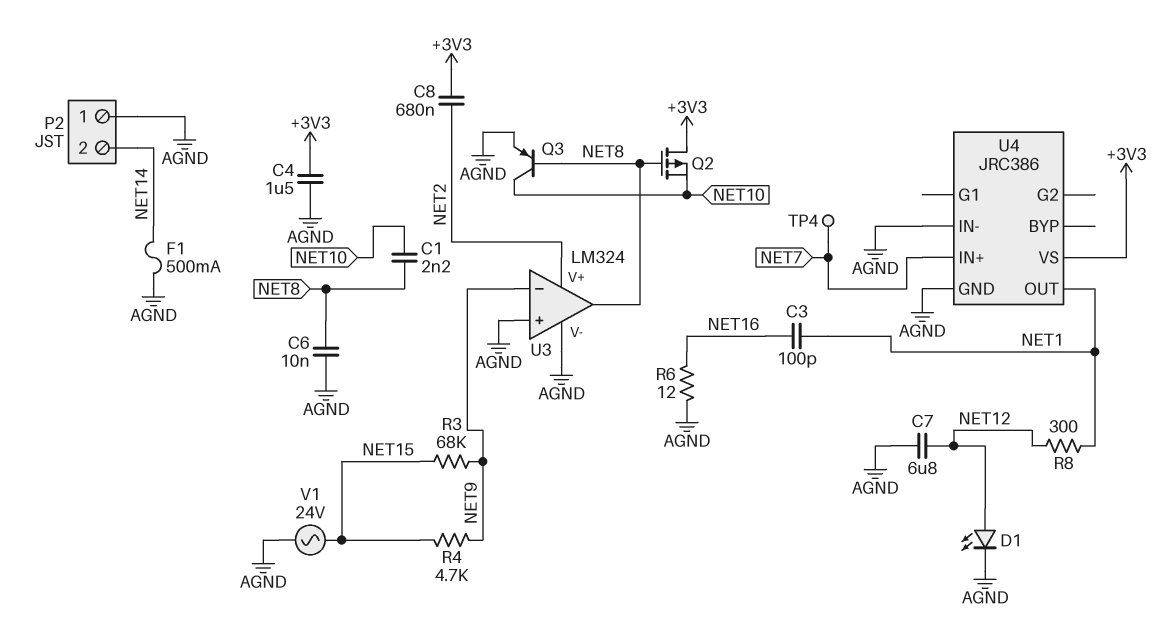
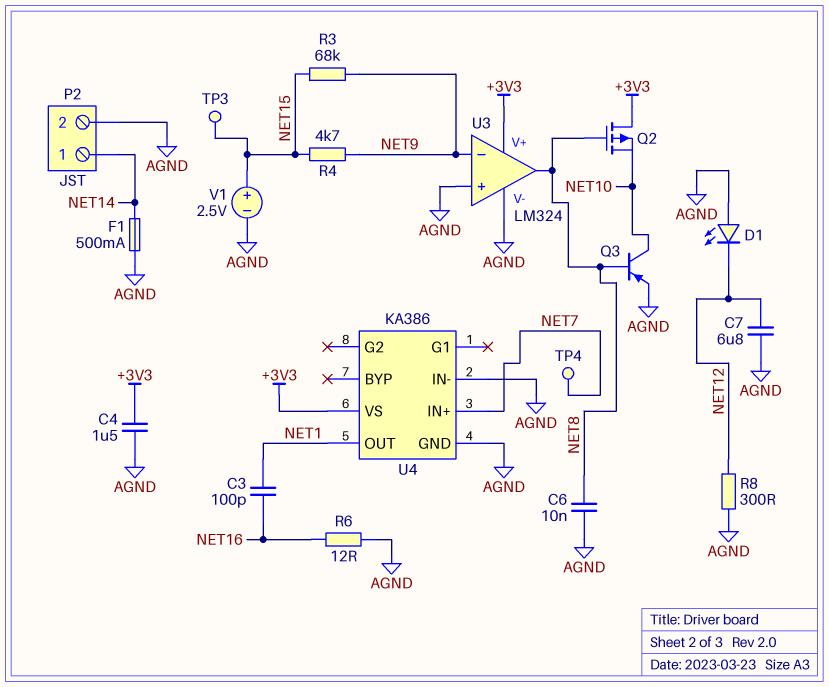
C1: 2.2nF (NET8, NET10) -> none
C8: 680nF (+3V3, NET2) -> none
D1: LED (A NET12, K AGND) -> LED (A AGND, K NET12)
P2 pin 1: AGND -> NET14
P2 pin 2: NET14 -> AGND
R8: 300 (NET1, NET12) -> 300 (AGND, NET12)
TP3: none -> test point (NET15)
U3 pin V+: NET2 -> +3V3
U4: JRC386 -> KA386
V1: AC 24V (AGND, NET15) -> 2.5V (plus NET15, minus AGND)

